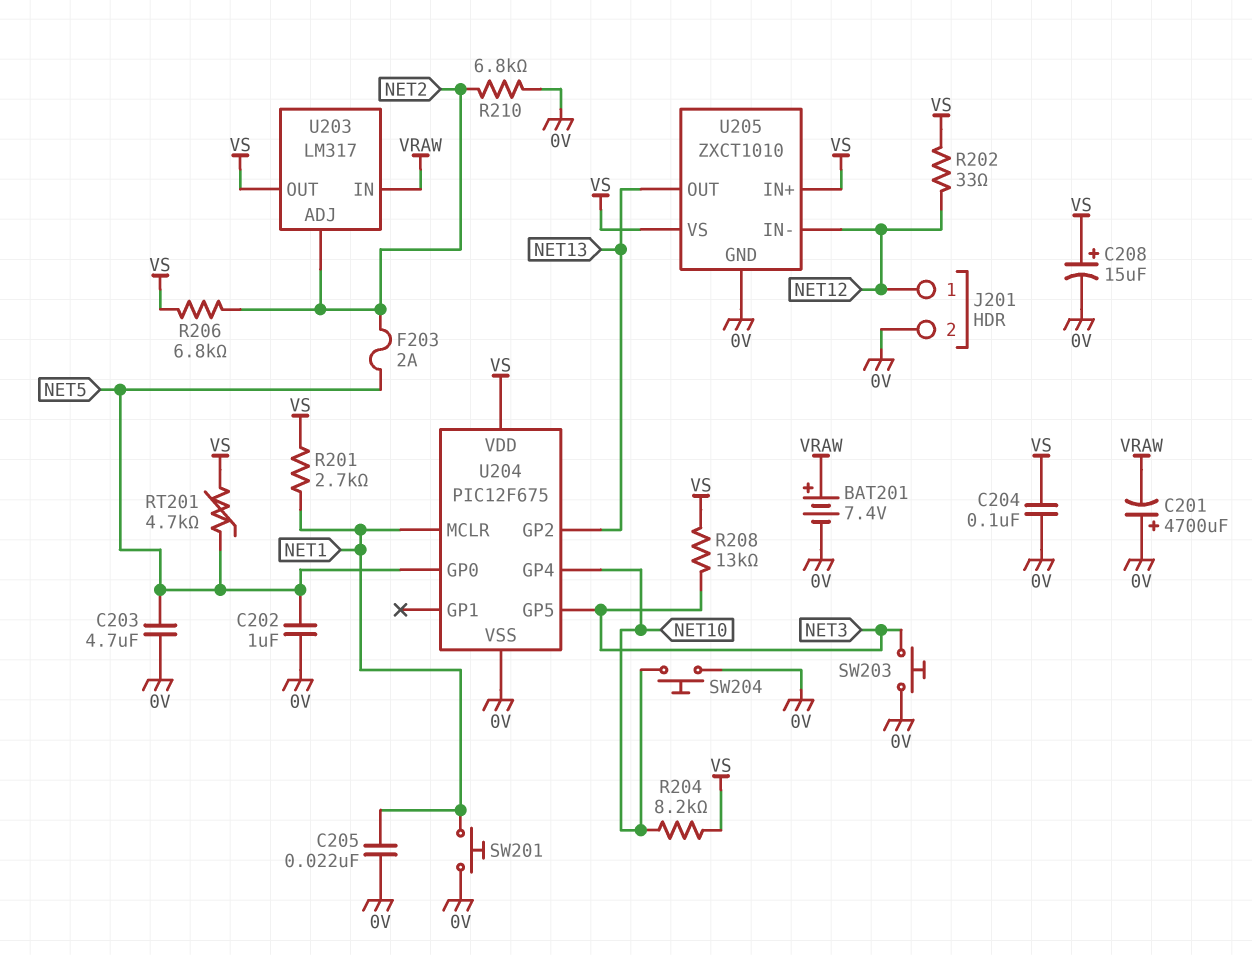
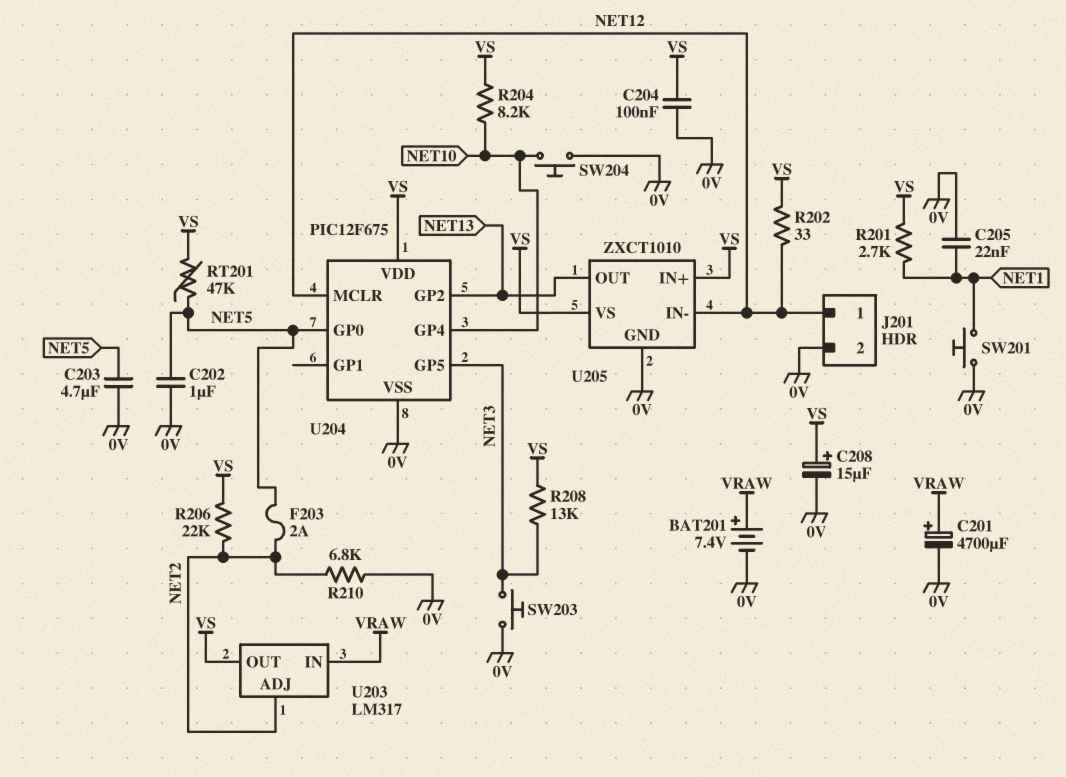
C201: 4700uF (plus 0V, minus VRAW) -> 4700uF (plus VRAW, minus 0V)
R206: 6.8k (NET2, VS) -> 22k (NET2, VS)
RT201: 4.7k (NET5, VS) -> 47k (NET5, VS)
U204 pin MCLR: NET1 -> NET12

